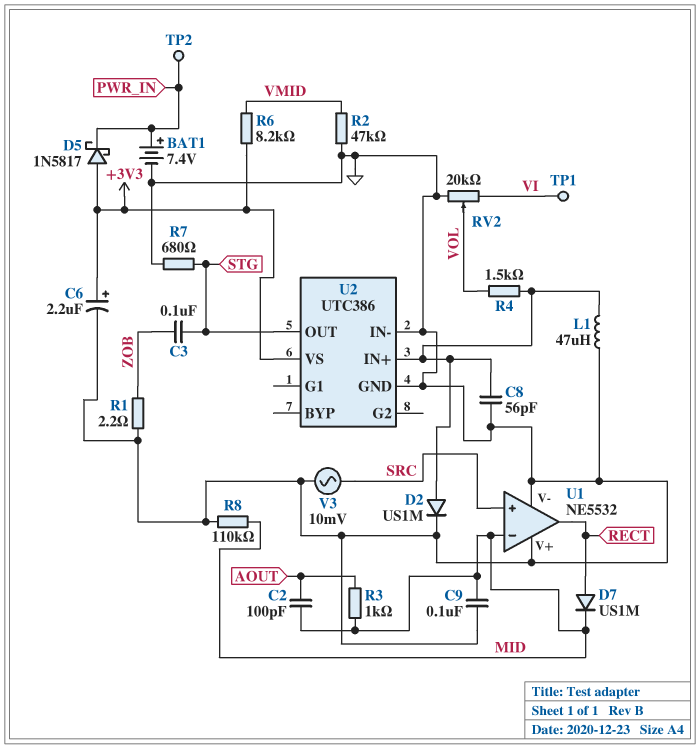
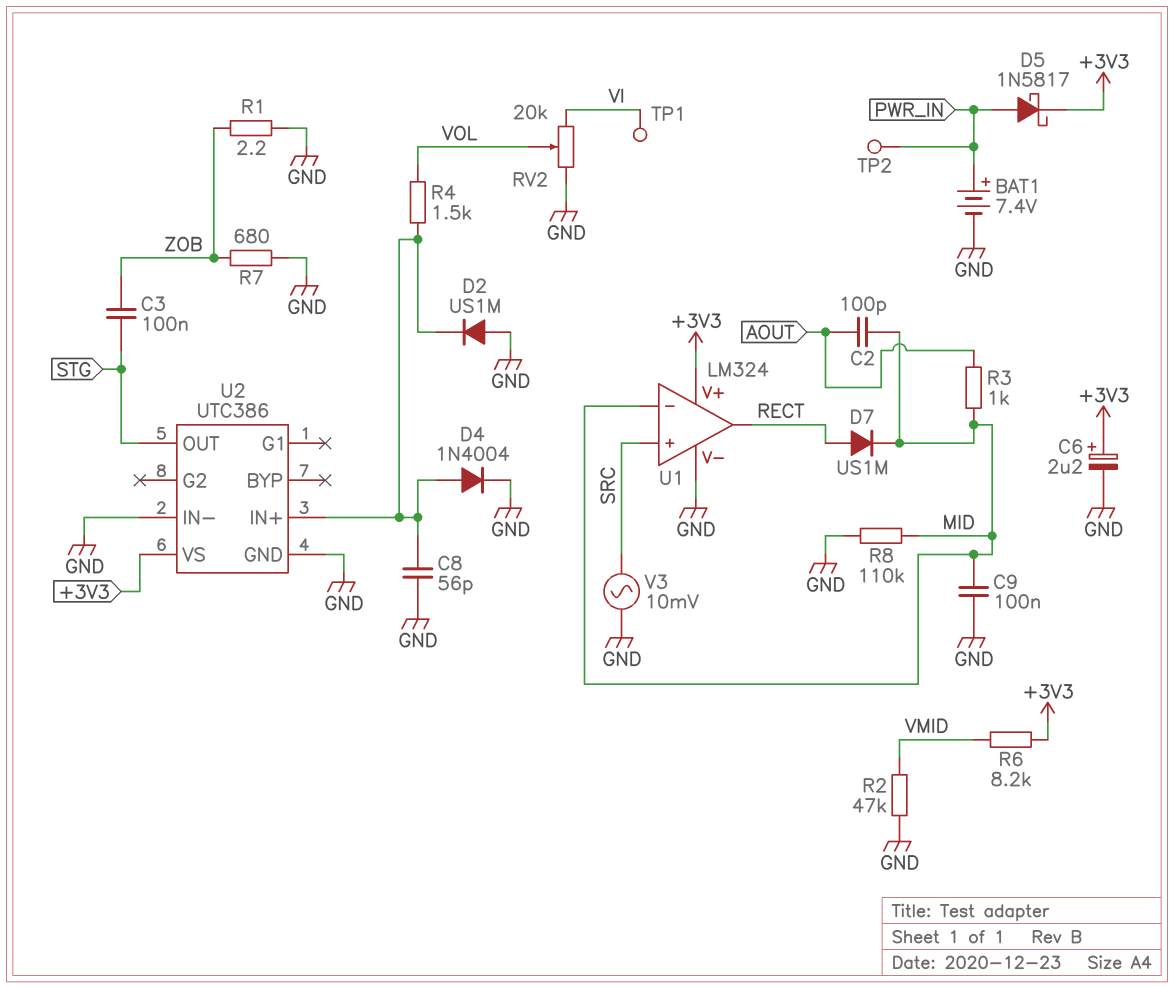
D2: diode US1M (A U2/IN+, K GND) -> diode US1M (A GND, K U2/IN+)
D4: none -> diode 1N4004 (A U2/IN+, K GND)
D5: schottky 1N5817 (A +3V3, K PWR_IN) -> schottky 1N5817 (A PWR_IN, K +3V3)
L1: 47uH (GND, U2/IN+) -> none
R7: 680 (GND, STG) -> 680 (GND, ZOB)
U1: NE5532 -> LM324
U1 pin V+: GND -> +3V3

